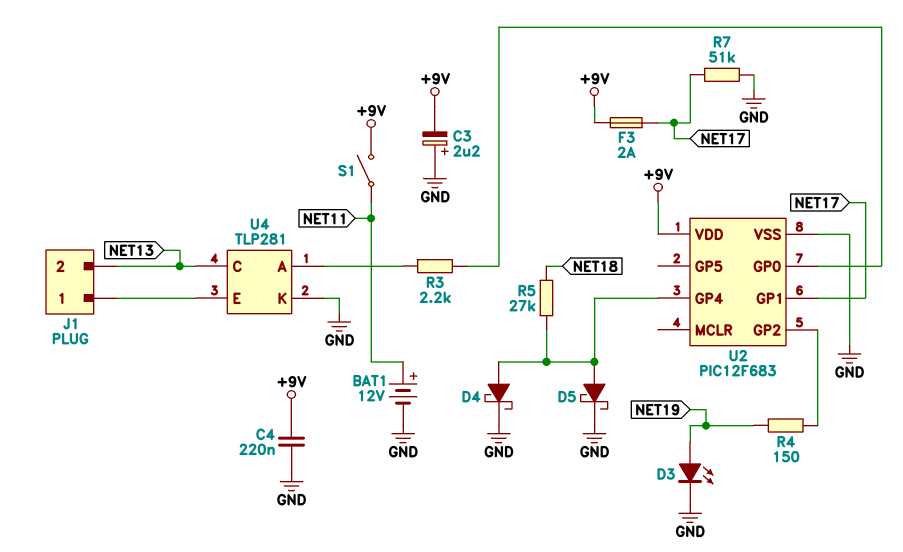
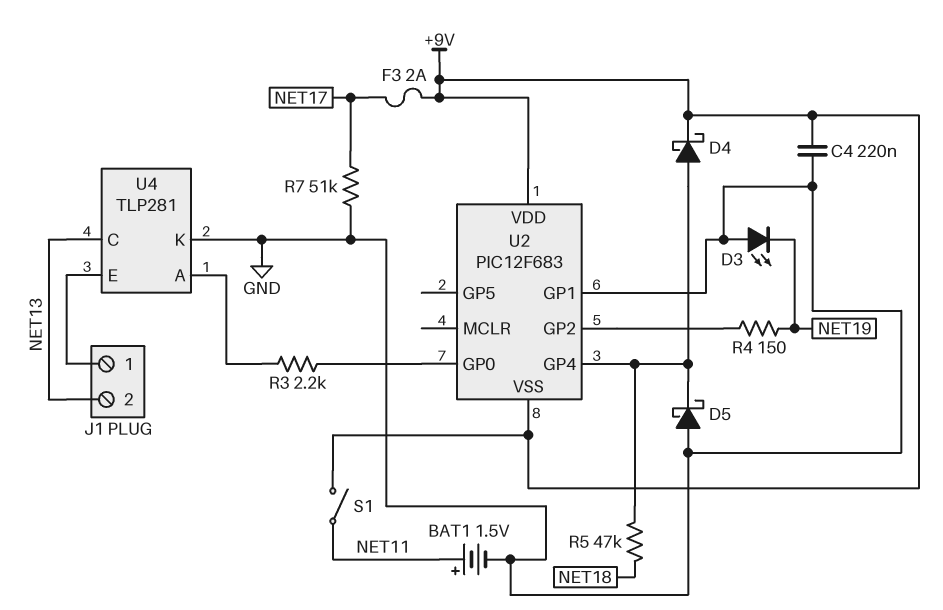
BAT1: 12V (plus NET11, minus GND) -> 1.5V (plus NET11, minus GND)
C3: 2.2uF (plus GND, minus +9V) -> none
D3: LED (A NET19, K GND) -> LED (A GND, K NET19)
D4: schottky (A U2/GP4, K GND) -> schottky (A U2/GP4, K +9V)
D5: schottky (A U2/GP4, K GND) -> schottky (A GND, K U2/GP4)
R5: 27k (NET18, U2/GP4) -> 47k (NET18, U2/GP4)
U2 pin GP1: NET17 -> GND
U2 pin VSS: GND -> +9V

